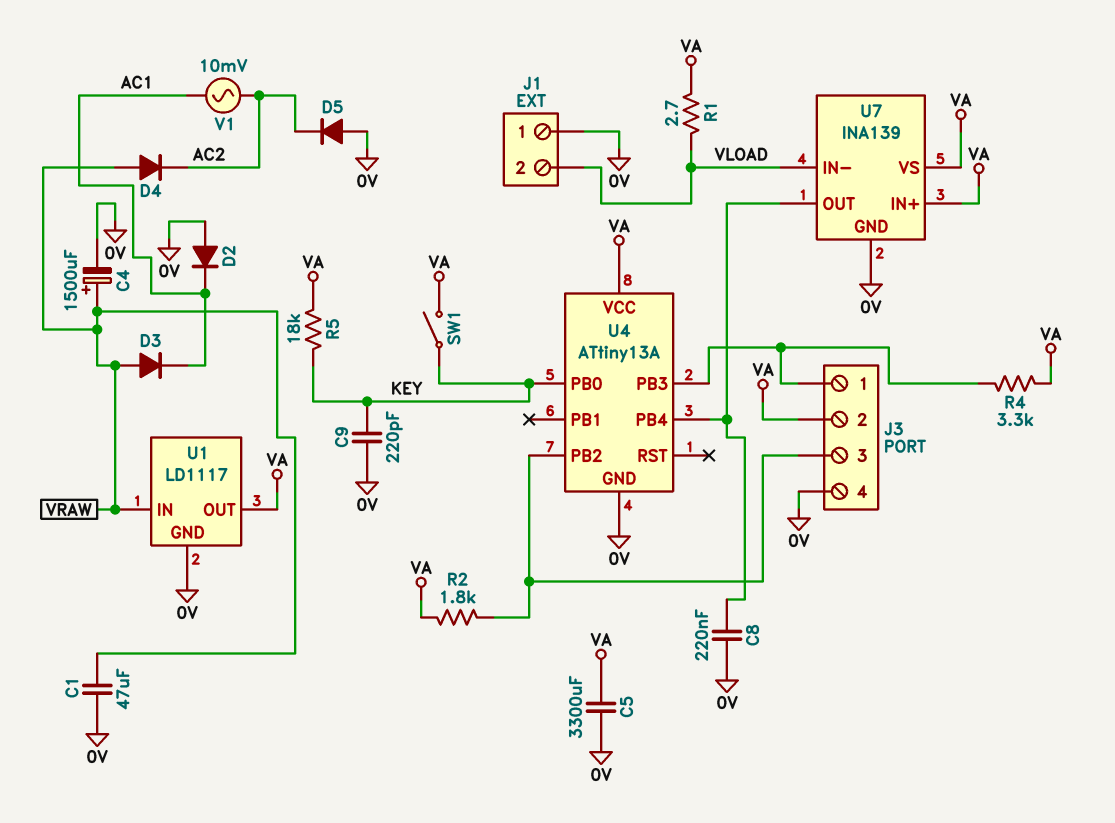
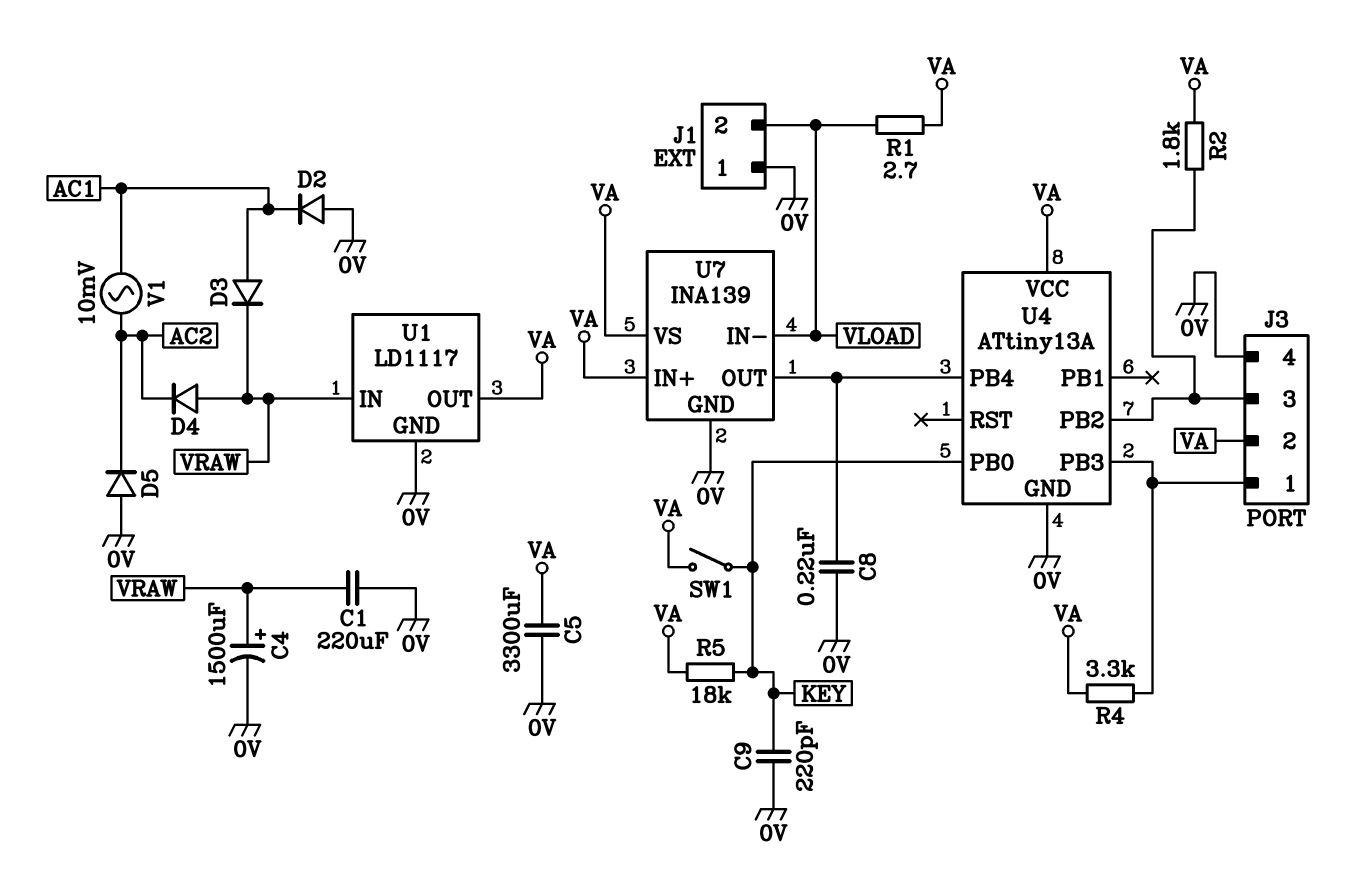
C1: 47uF (0V, VRAW) -> 220uF (0V, VRAW)
D3: diode (A VRAW, K AC1) -> diode (A AC1, K VRAW)

